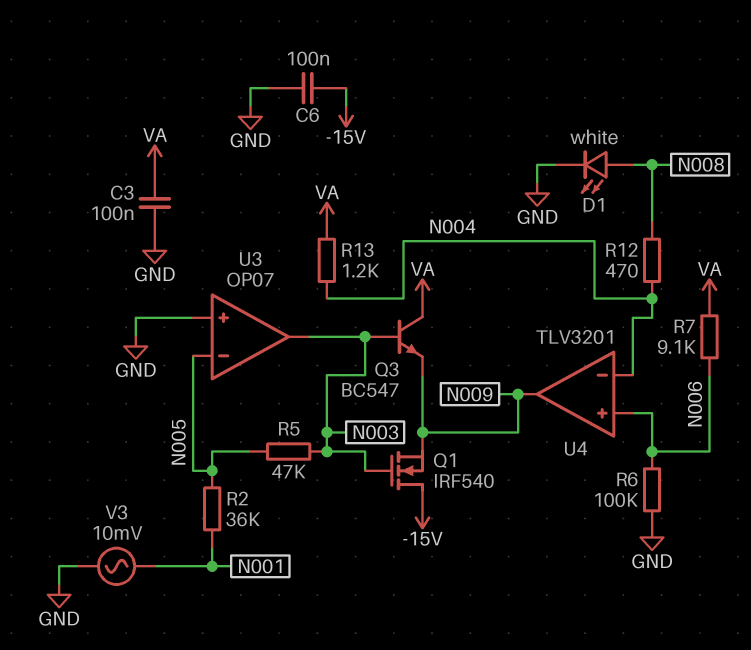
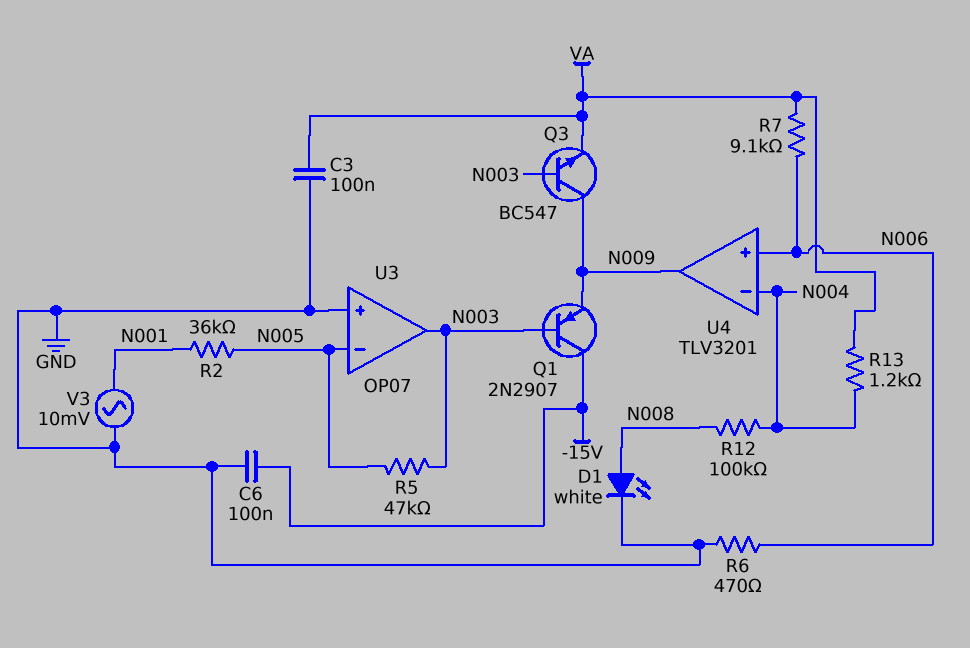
Q1: NMOS IRF540 (G N003, D -15V, S N009) -> PNP 2N2907 (B N003, C -15V, E N009)
Q3: NPN BC547 (B N003, C VA, E N009) -> NPN BC547 (B N003, C N009, E VA)
R6: 100k (GND, N006) -> 470 (GND, N006)
R12: 470 (N004, N008) -> 100k (N004, N008)

